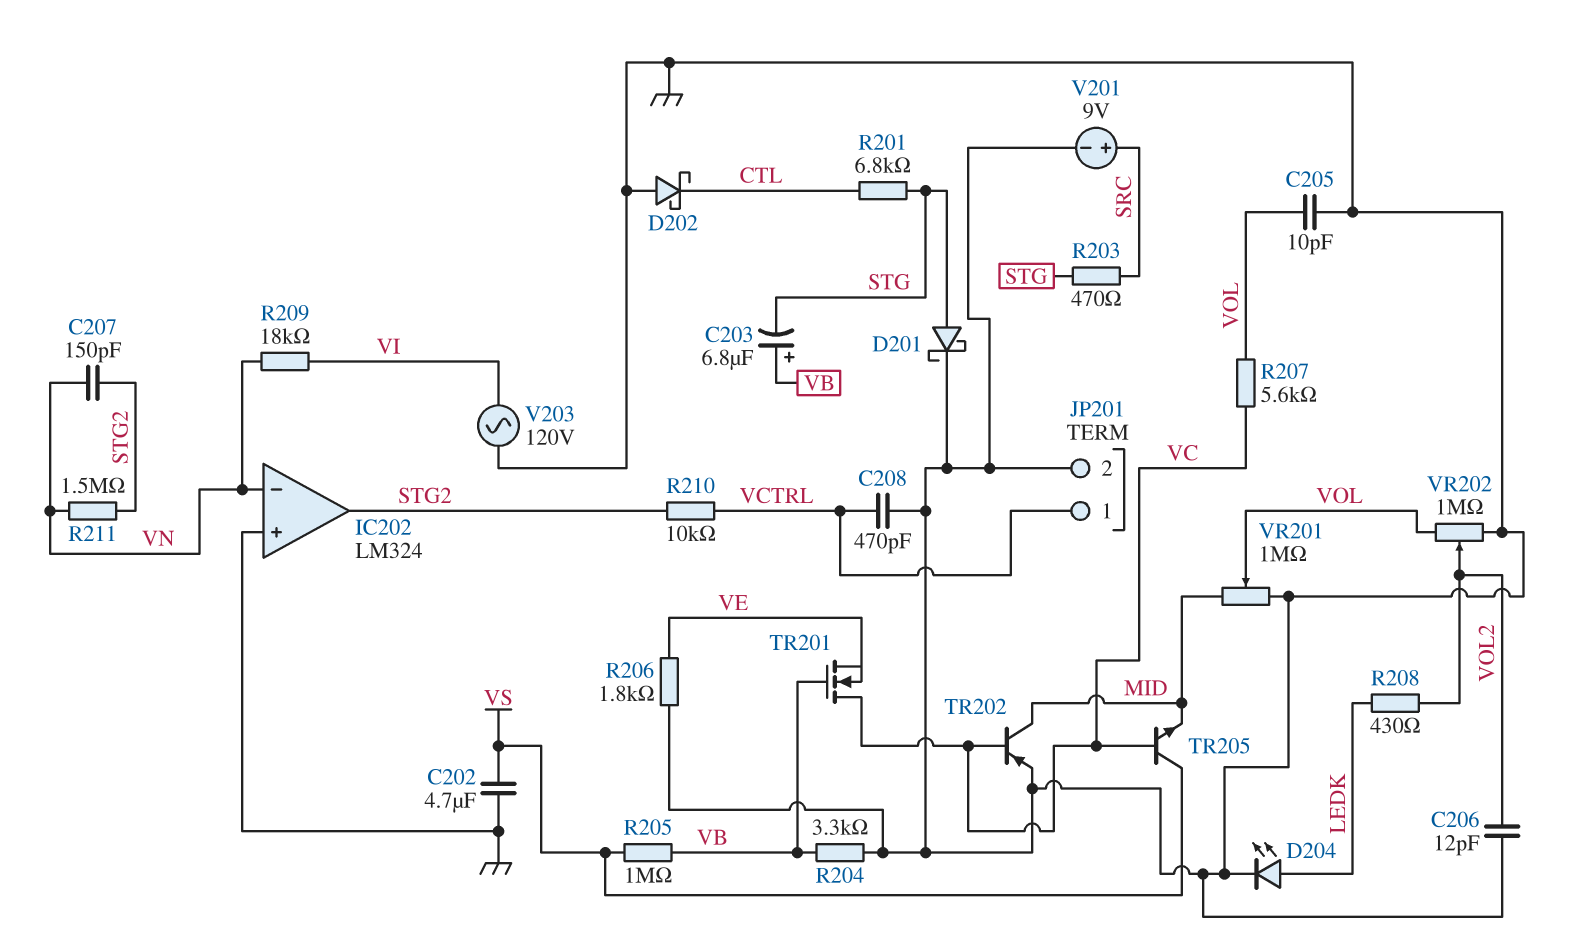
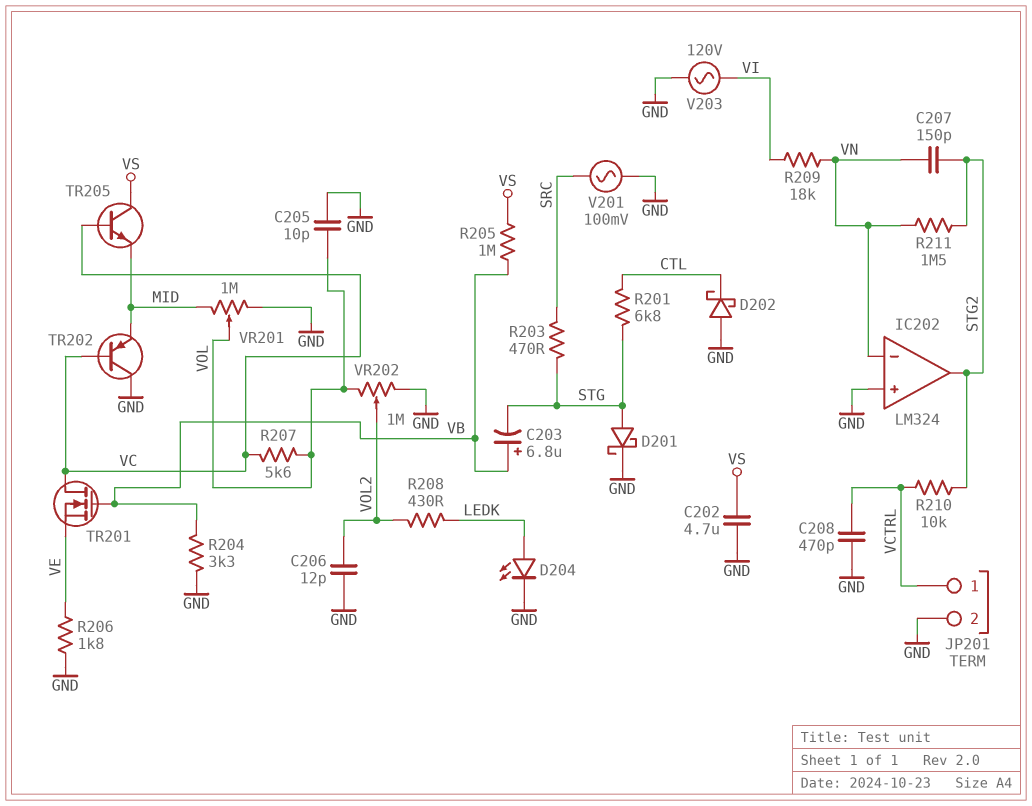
TR202: PNP (B VC, C MID, E GND) -> PNP (B VC, C GND, E MID)
V201: 9V (plus SRC, minus GND) -> AC 100mV (GND, SRC)

